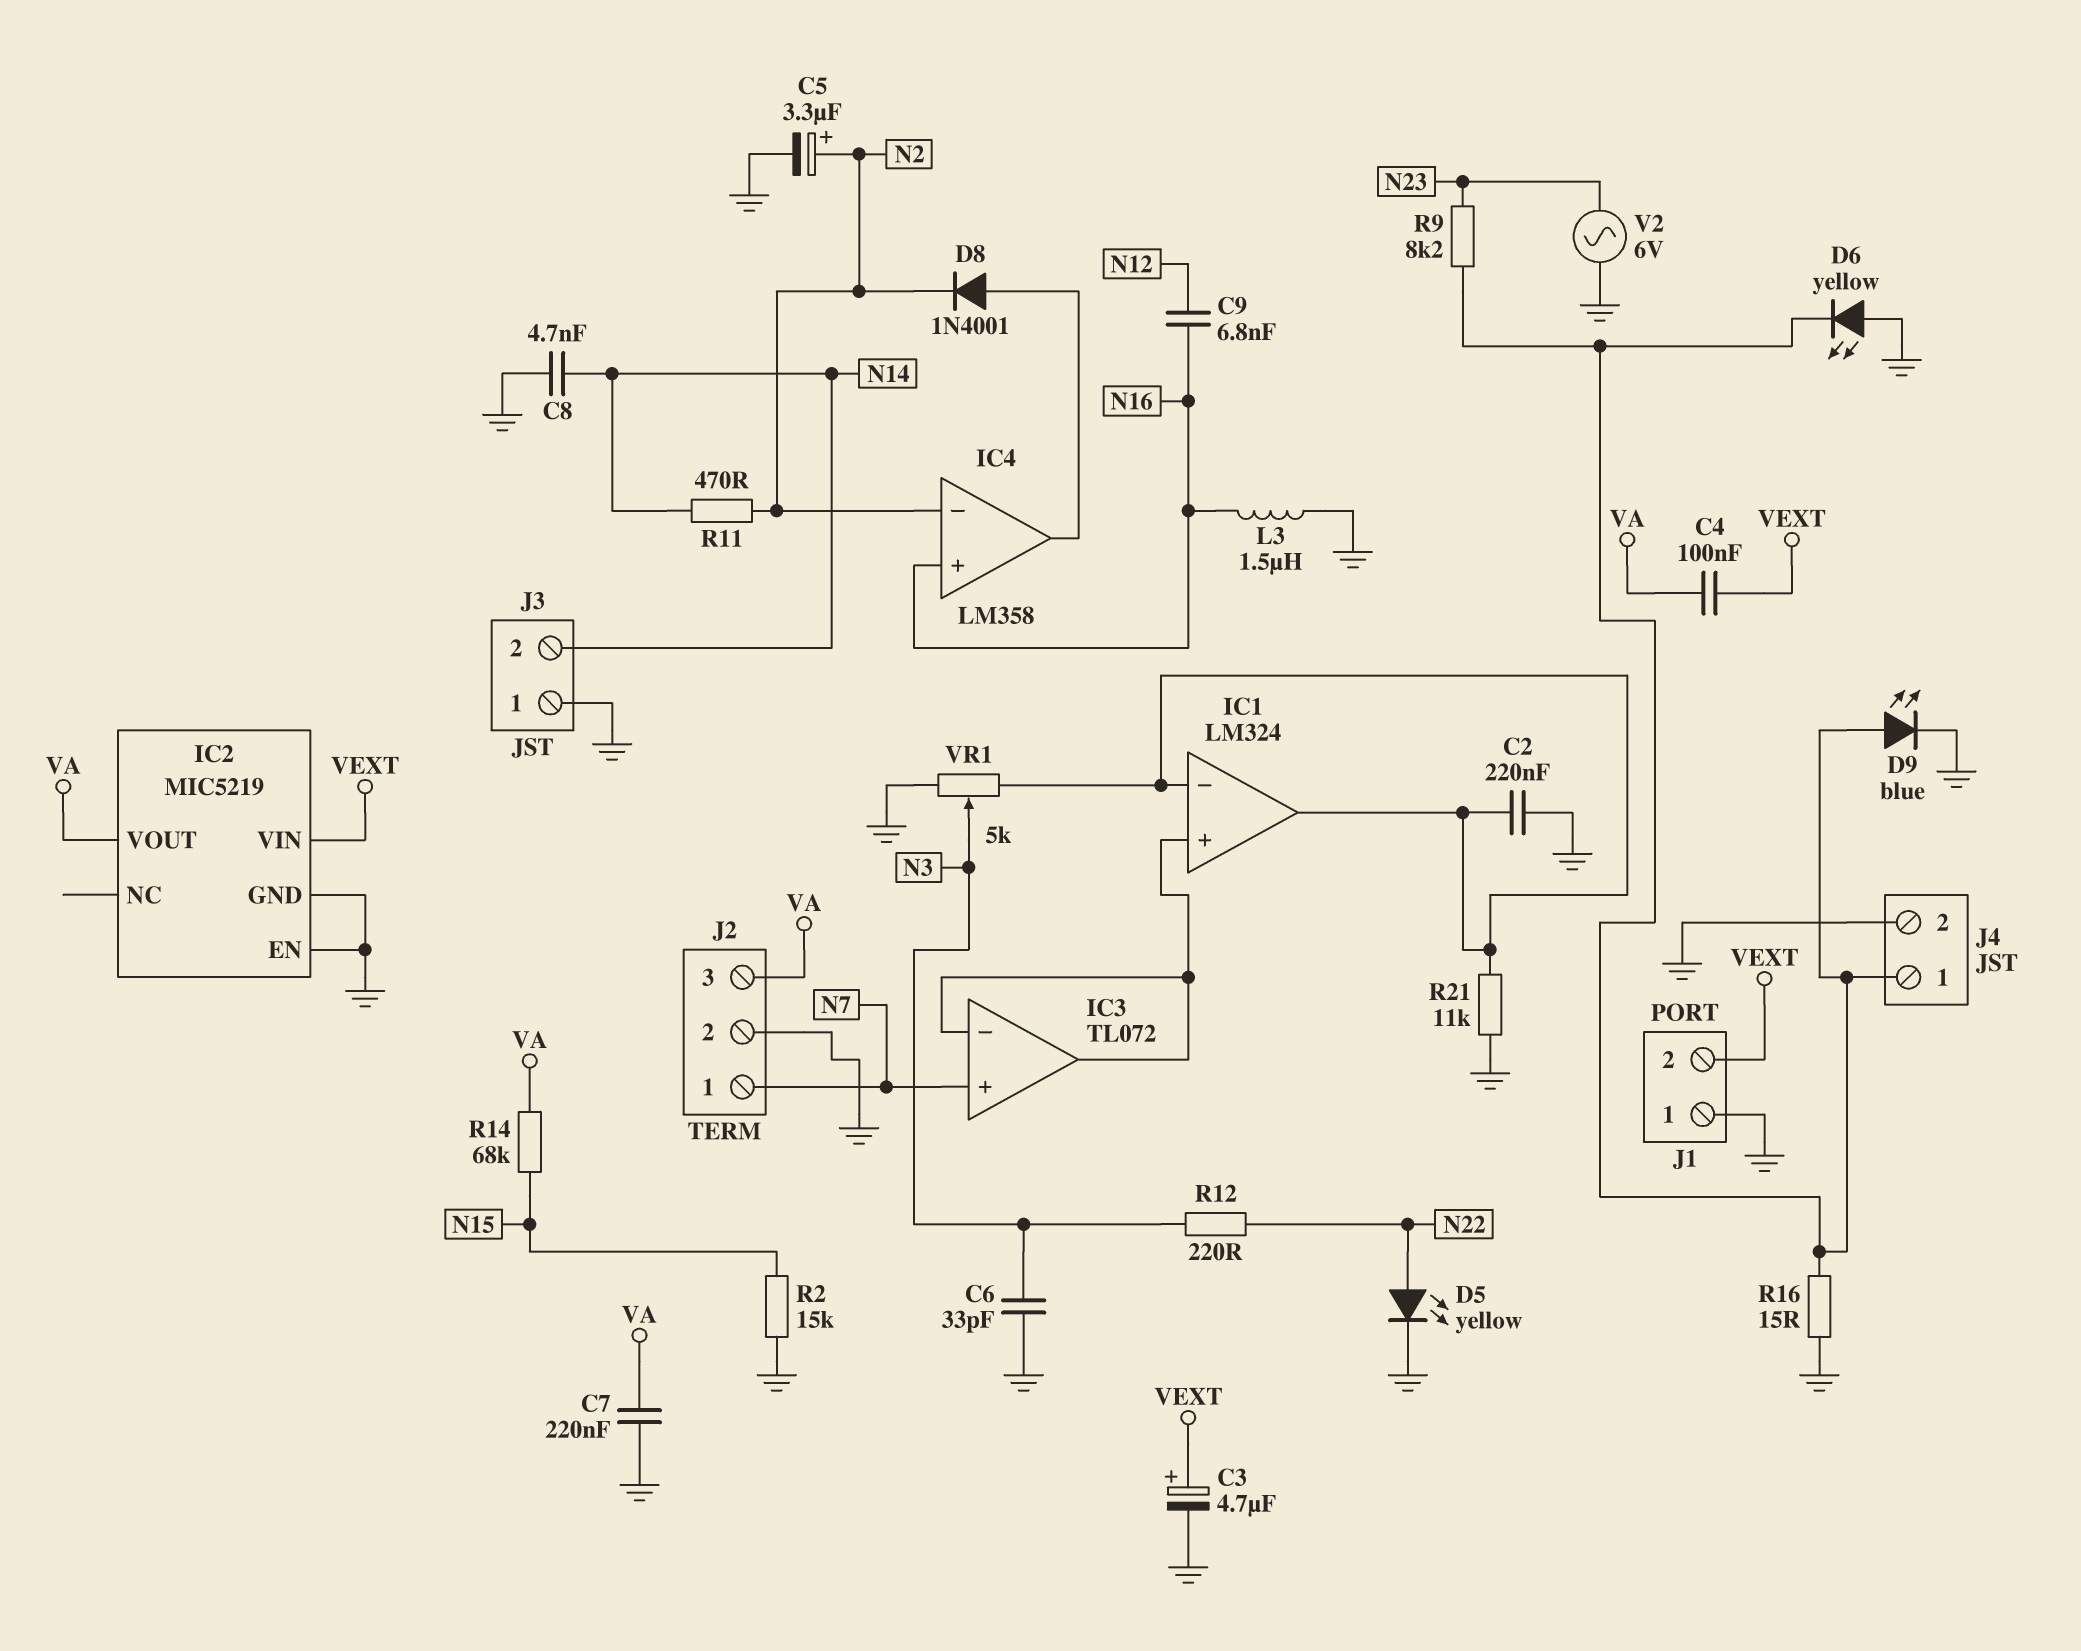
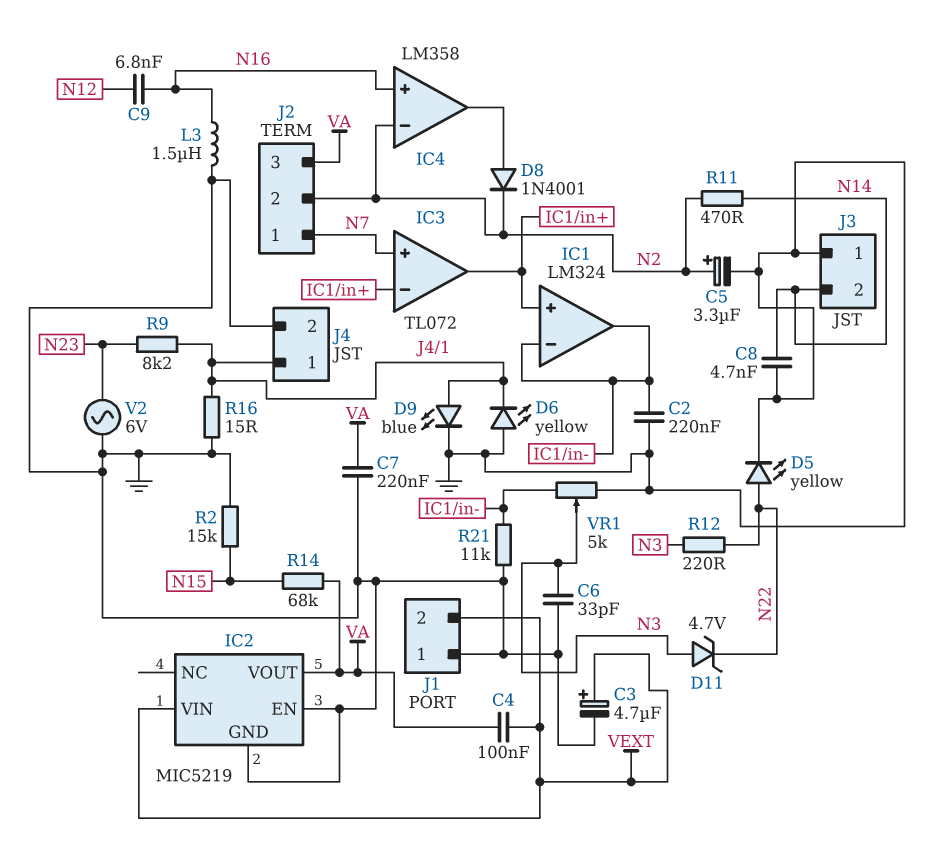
D11: none -> zener 4.7V (A N3, K N22)
J2 pin 2: GND -> N2

